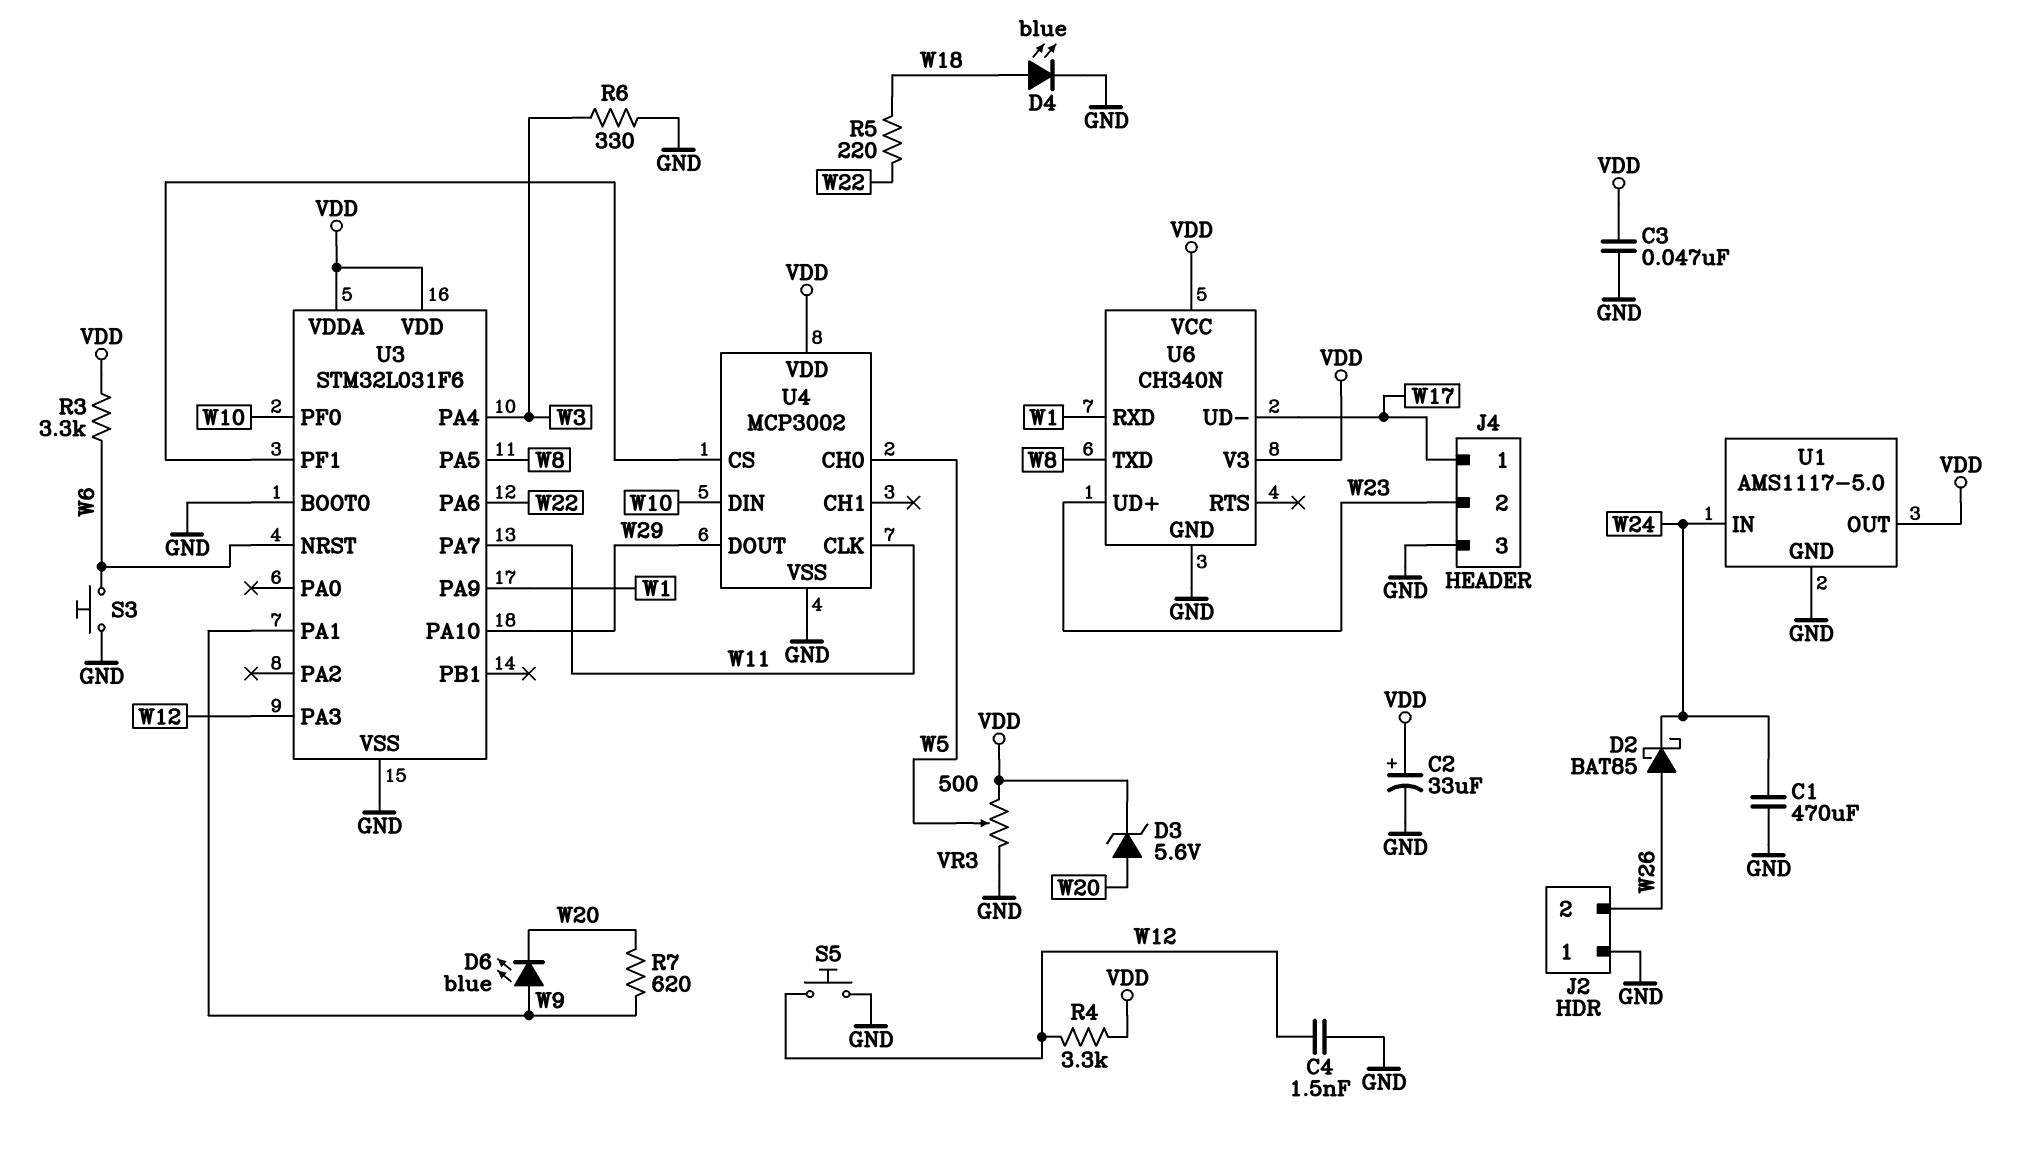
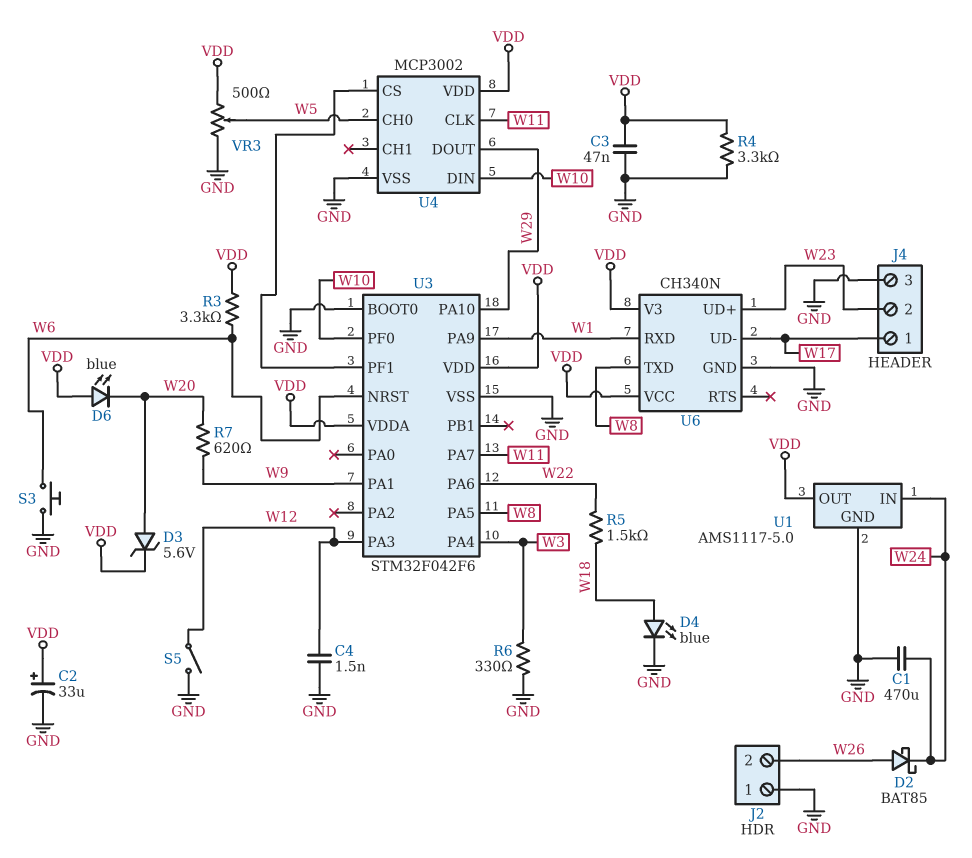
D6: LED blue (A W9, K W20) -> LED blue (A VDD, K W20)
R4: 3.3k (VDD, W12) -> 3.3k (GND, VDD)
R5: 220 (W18, W22) -> 1.5k (W18, W22)
S5: button (GND, W12) -> switch (GND, W12)
U3: STM32L031F6 -> STM32F042F6

